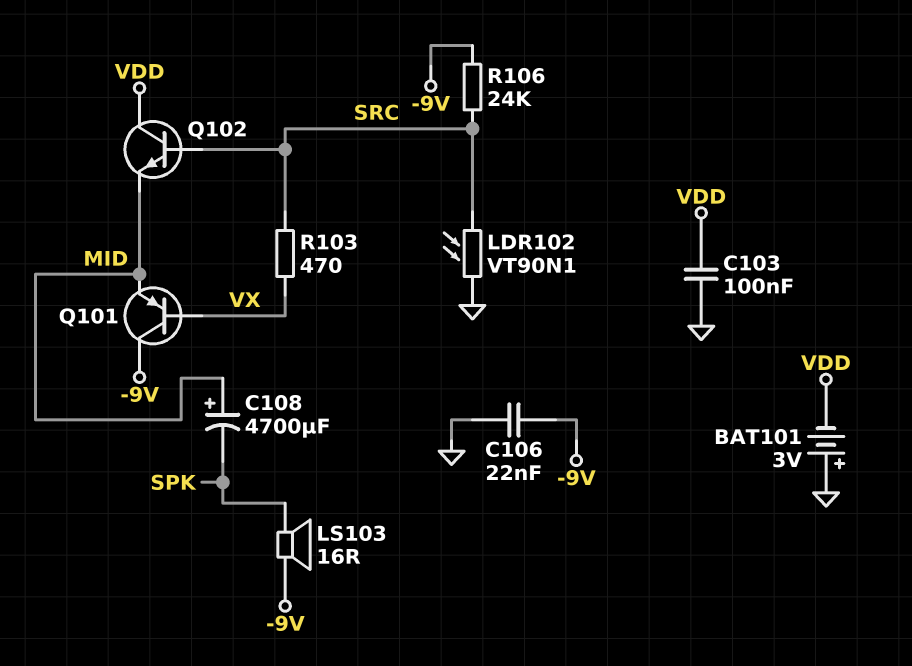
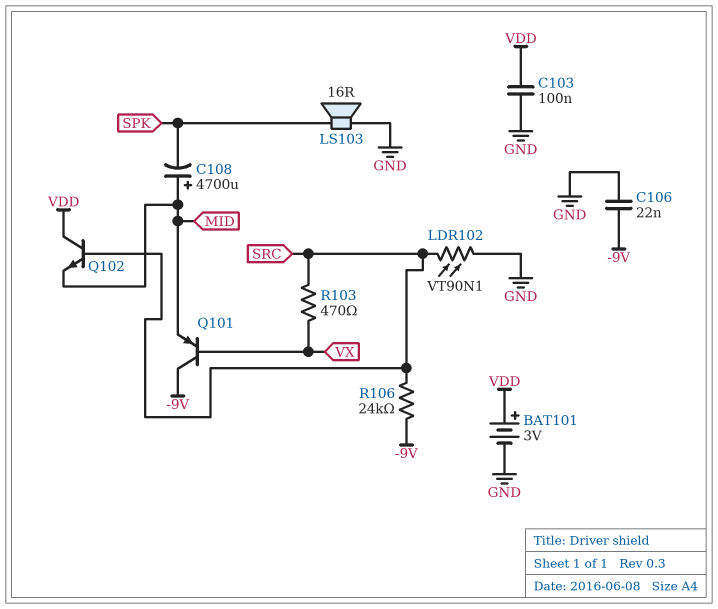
BAT101: 3V (plus GND, minus VDD) -> 3V (plus VDD, minus GND)
LS103: speaker 16R (-9V, SPK) -> speaker 16R (GND, SPK)

